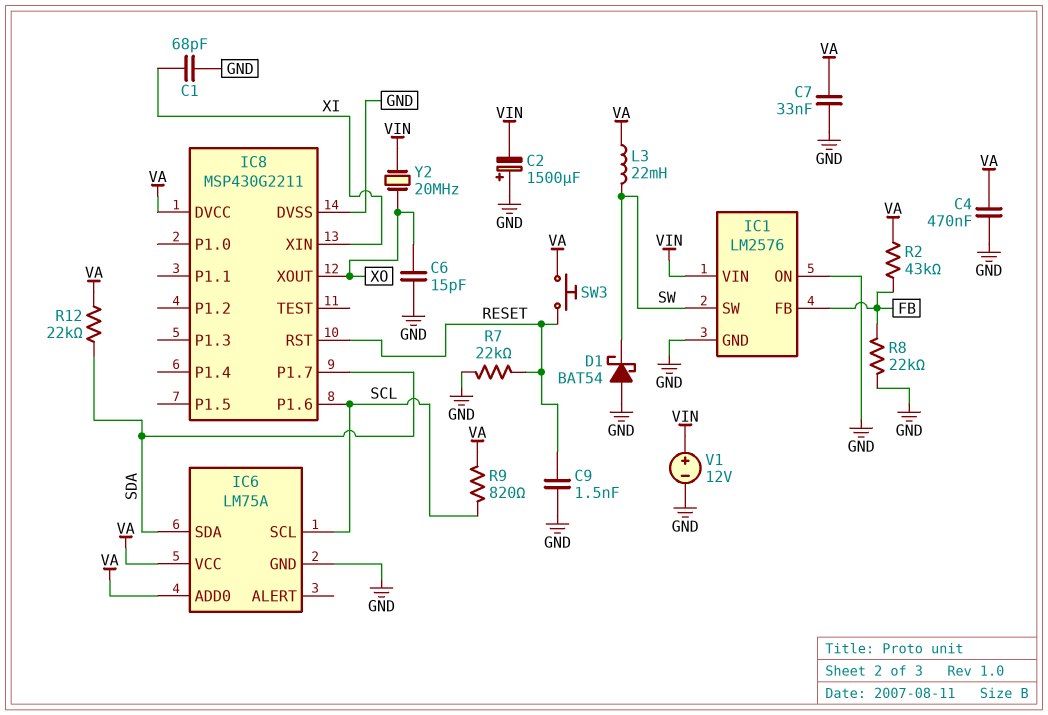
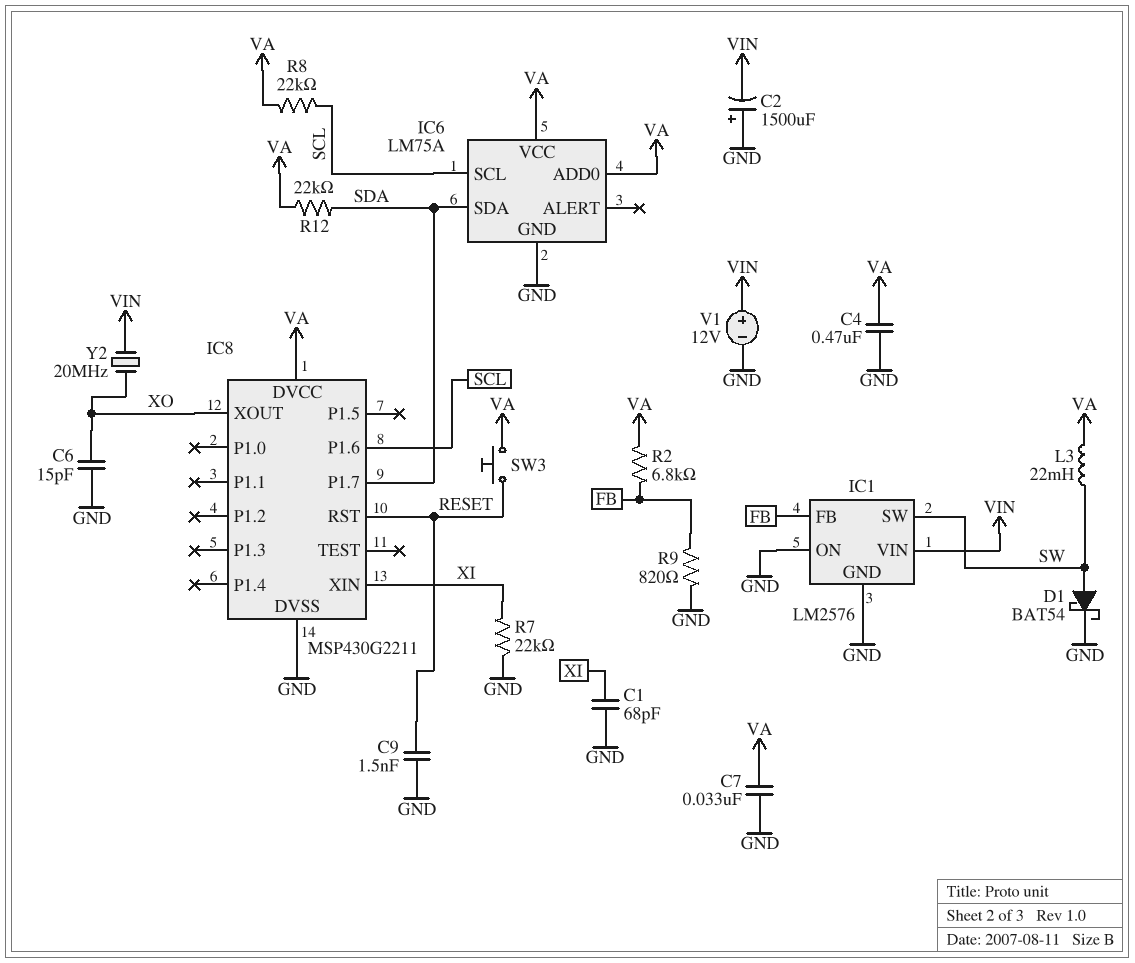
D1: schottky BAT54 (A GND, K SW) -> schottky BAT54 (A SW, K GND)
R2: 43k (FB, VA) -> 6.8k (FB, VA)
R7: 22k (GND, RESET) -> 22k (GND, XI)
R8: 22k (FB, GND) -> 22k (SCL, VA)
R9: 820 (SCL, VA) -> 820 (FB, GND)

